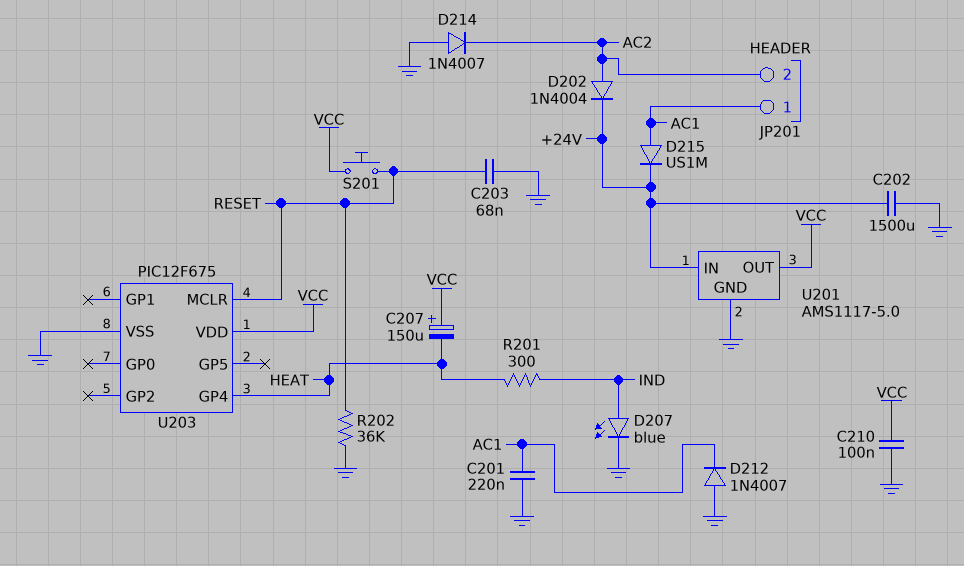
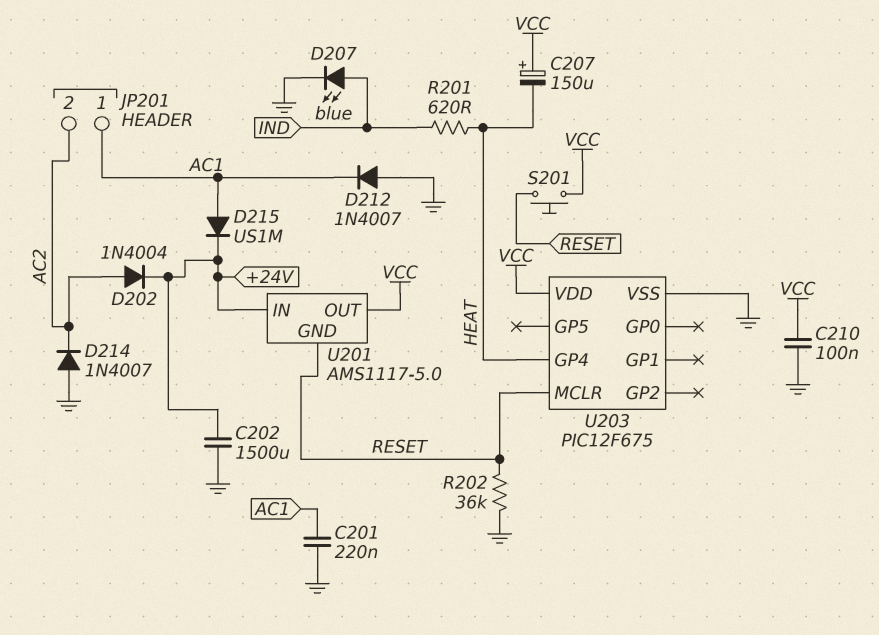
C203: 68nF (GND, RESET) -> none
R201: 300 (HEAT, IND) -> 620 (HEAT, IND)
U201 pin GND: GND -> RESET

